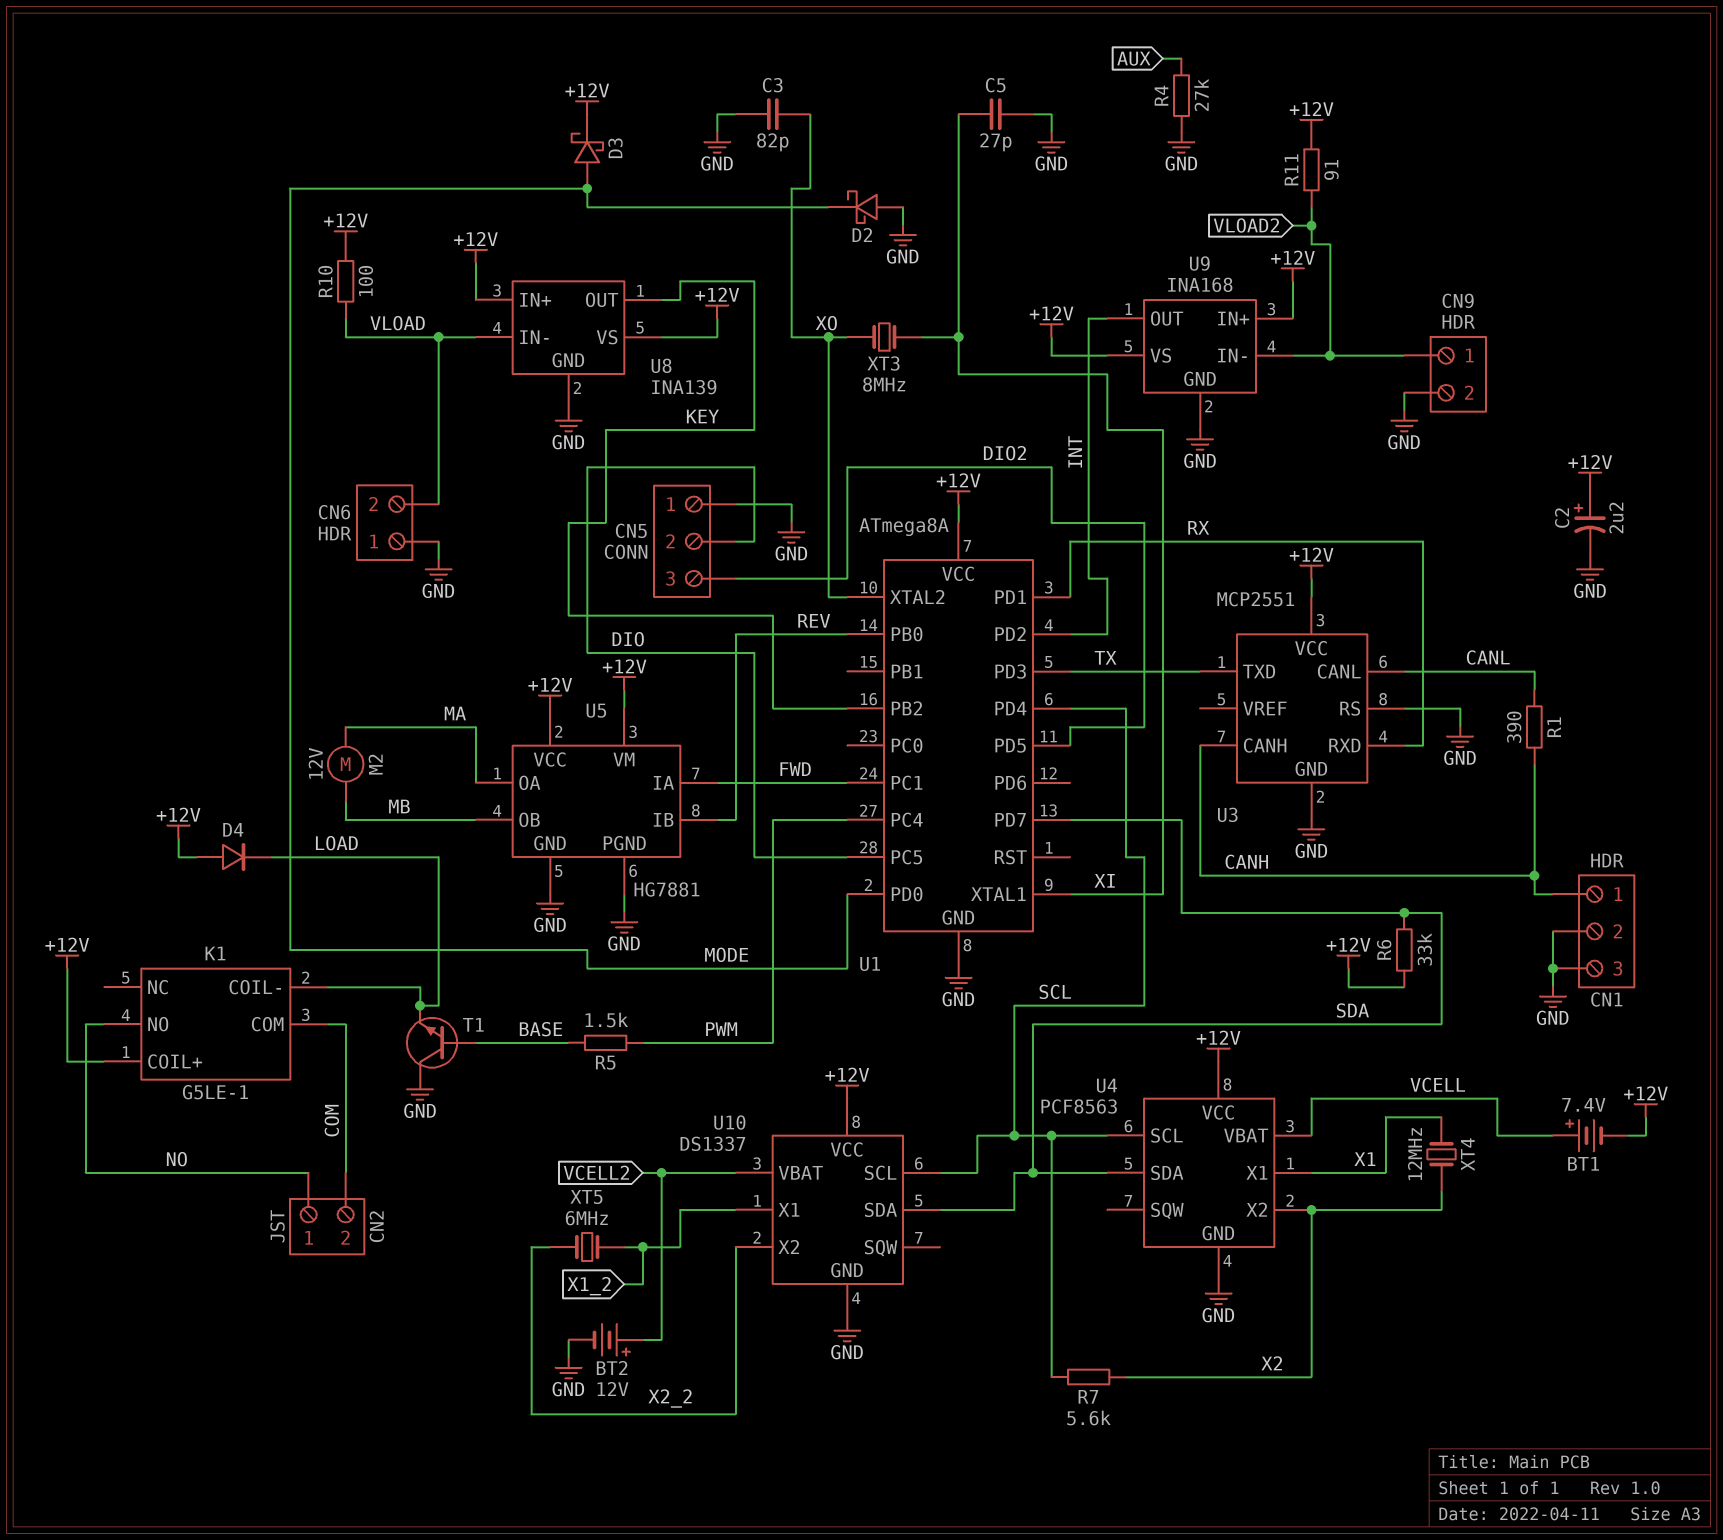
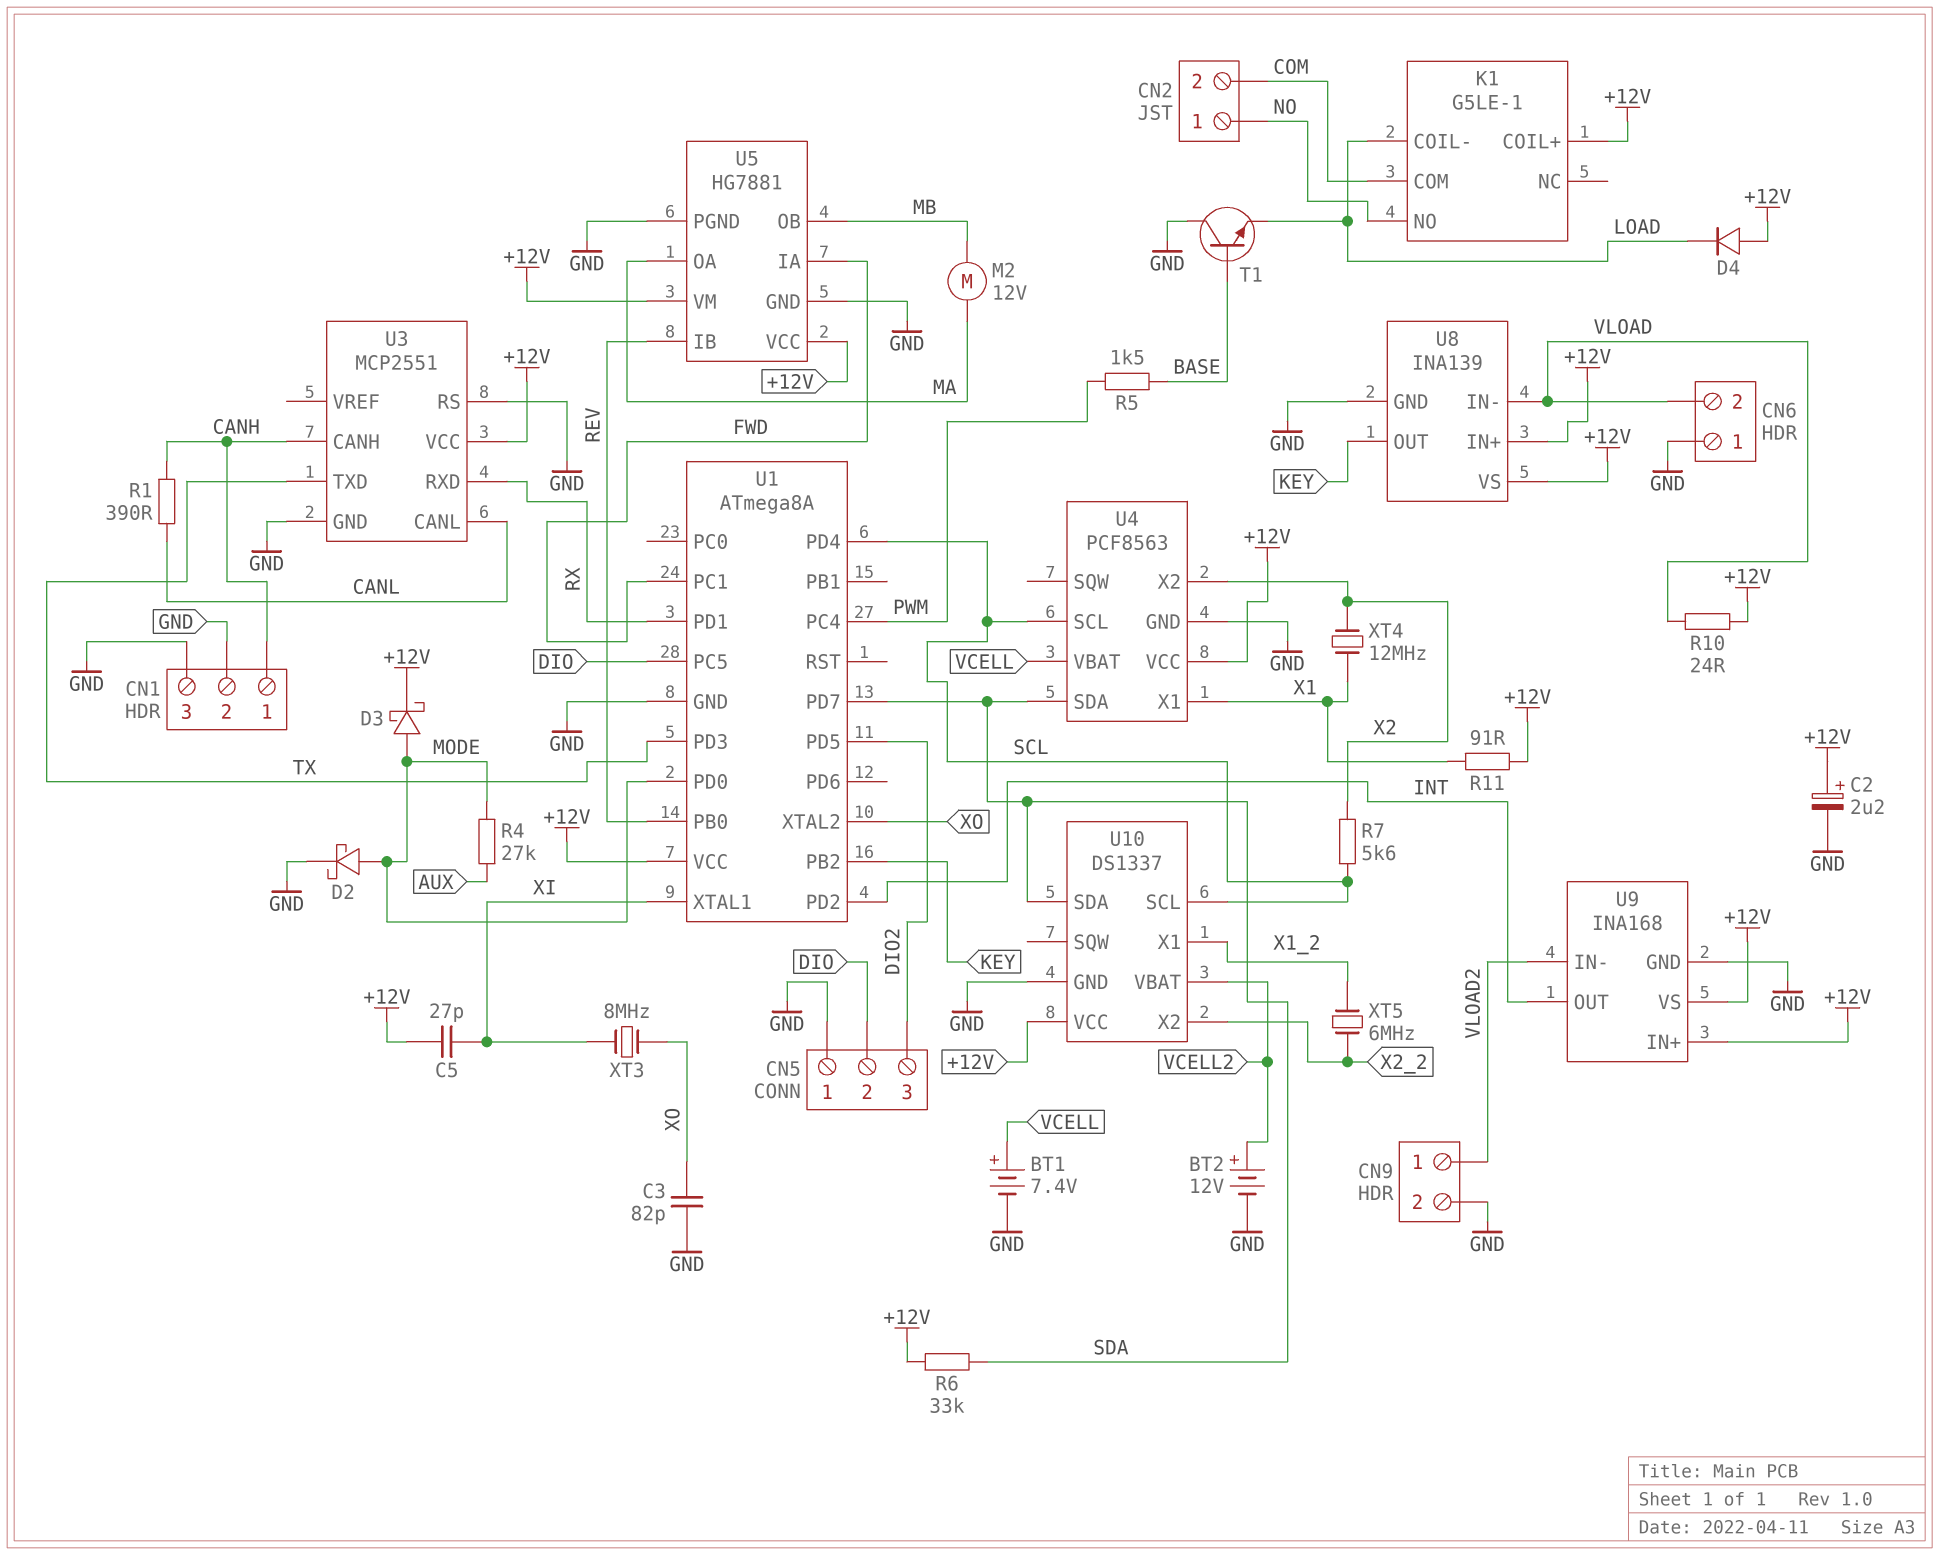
BT1: 7.4V (plus VCELL, minus +12V) -> 7.4V (plus VCELL, minus GND)
C5: 27pF (GND, XI) -> 27pF (+12V, XI)
D2: schottky (A GND, K MODE) -> schottky (A MODE, K GND)
R4: 27k (AUX, GND) -> 27k (AUX, MODE)
R10: 100 (+12V, VLOAD) -> 24 (+12V, VLOAD)
R11: 91 (+12V, VLOAD2) -> 91 (+12V, X1)

